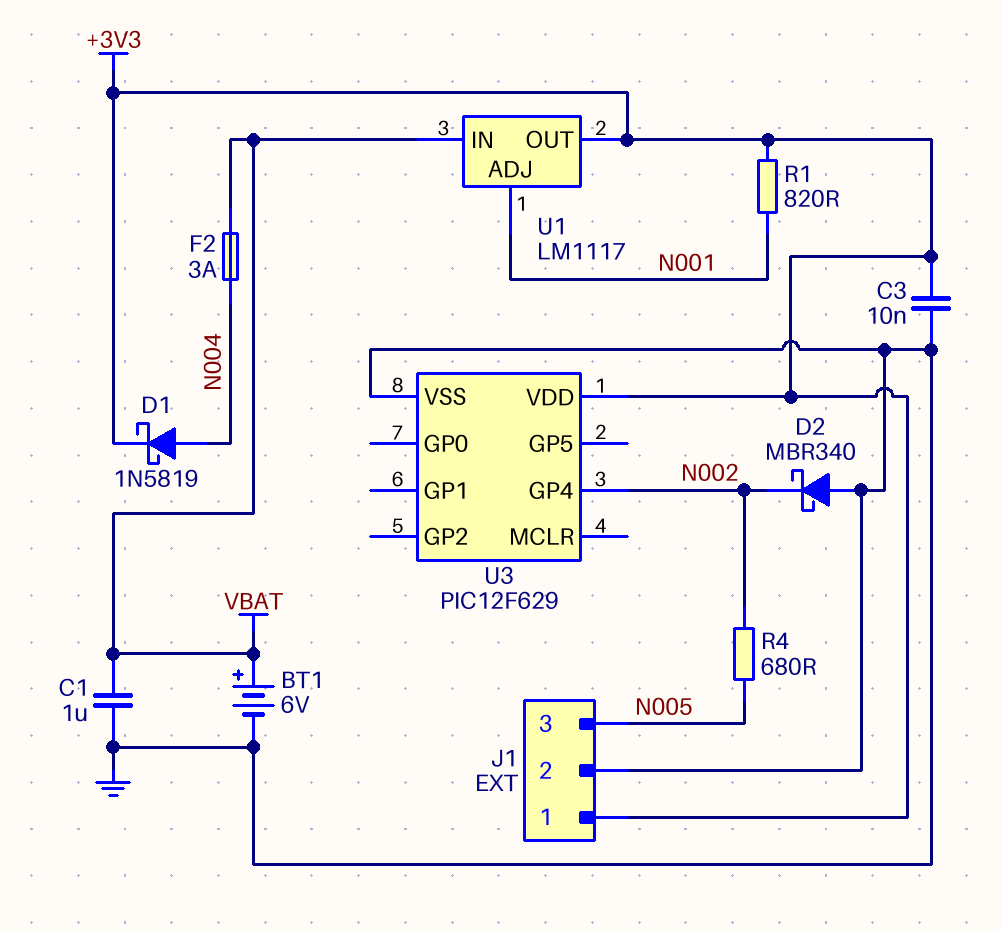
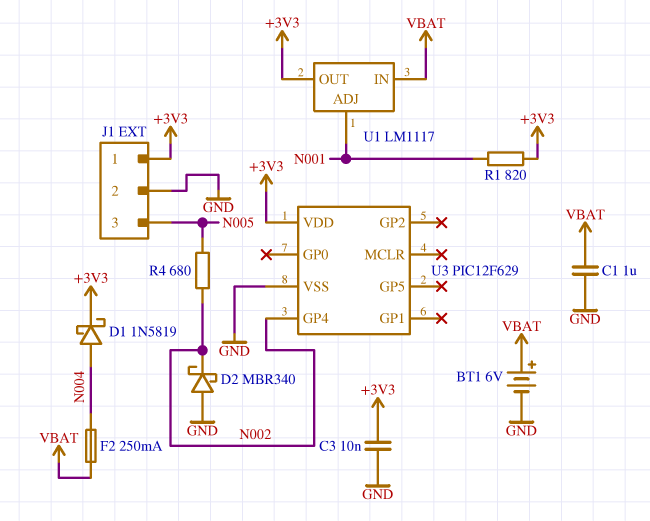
F2: 3A (N004, VBAT) -> 250mA (N004, VBAT)

